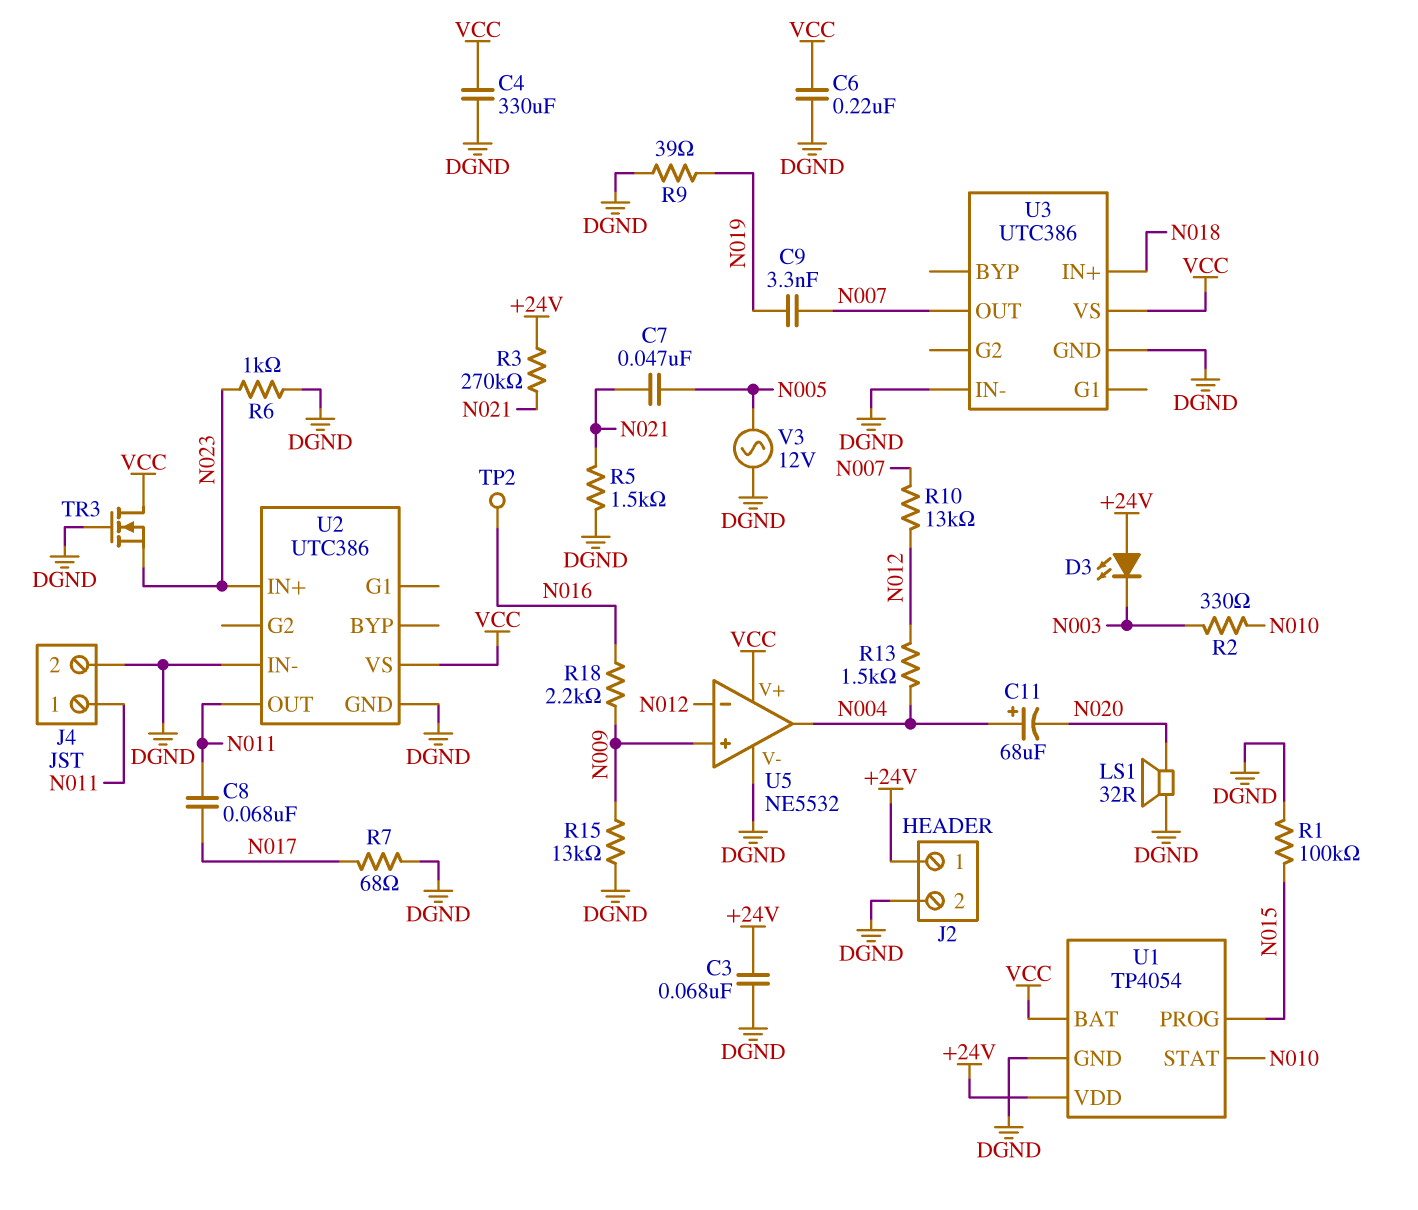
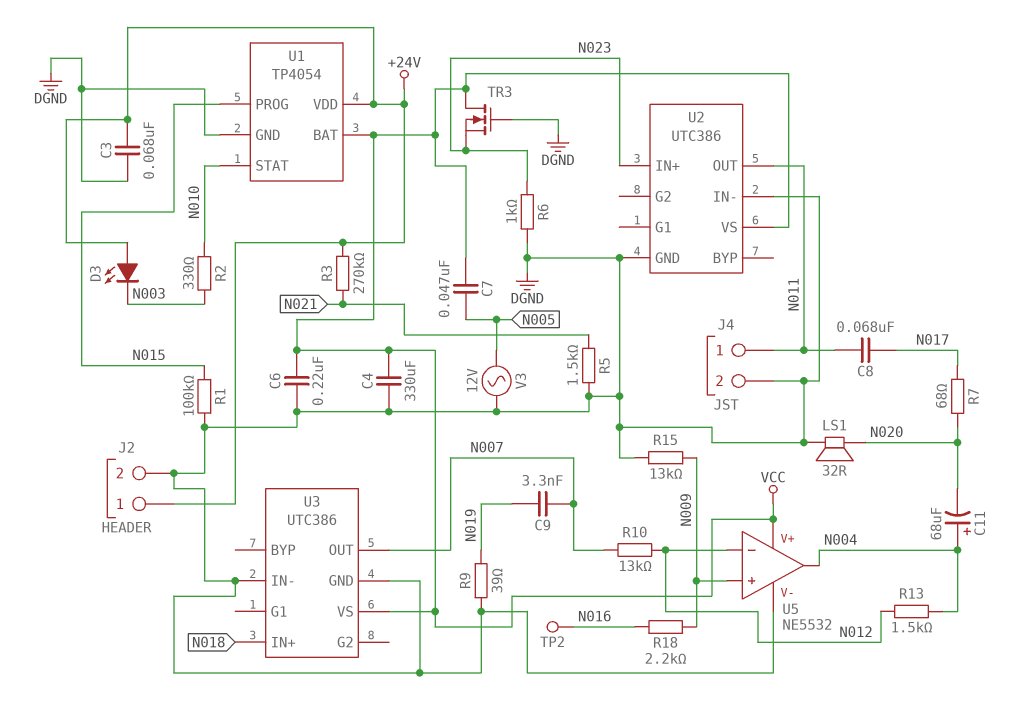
C7: 47nF (N005, N021) -> 47nF (N005, VCC)
R7: 68 (DGND, N017) -> 68 (N017, N020)

